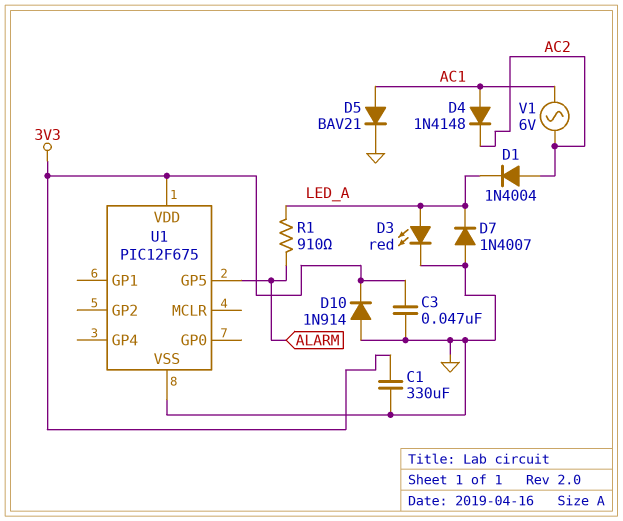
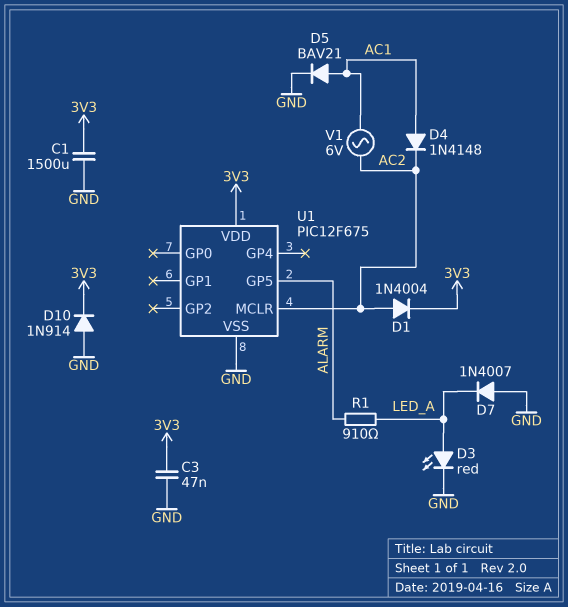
C1: 330uF (3V3, GND) -> 1500uF (3V3, GND)
D1: diode 1N4004 (A AC2, K LED_A) -> diode 1N4004 (A AC2, K 3V3)
U1 pin MCLR: none -> AC2

